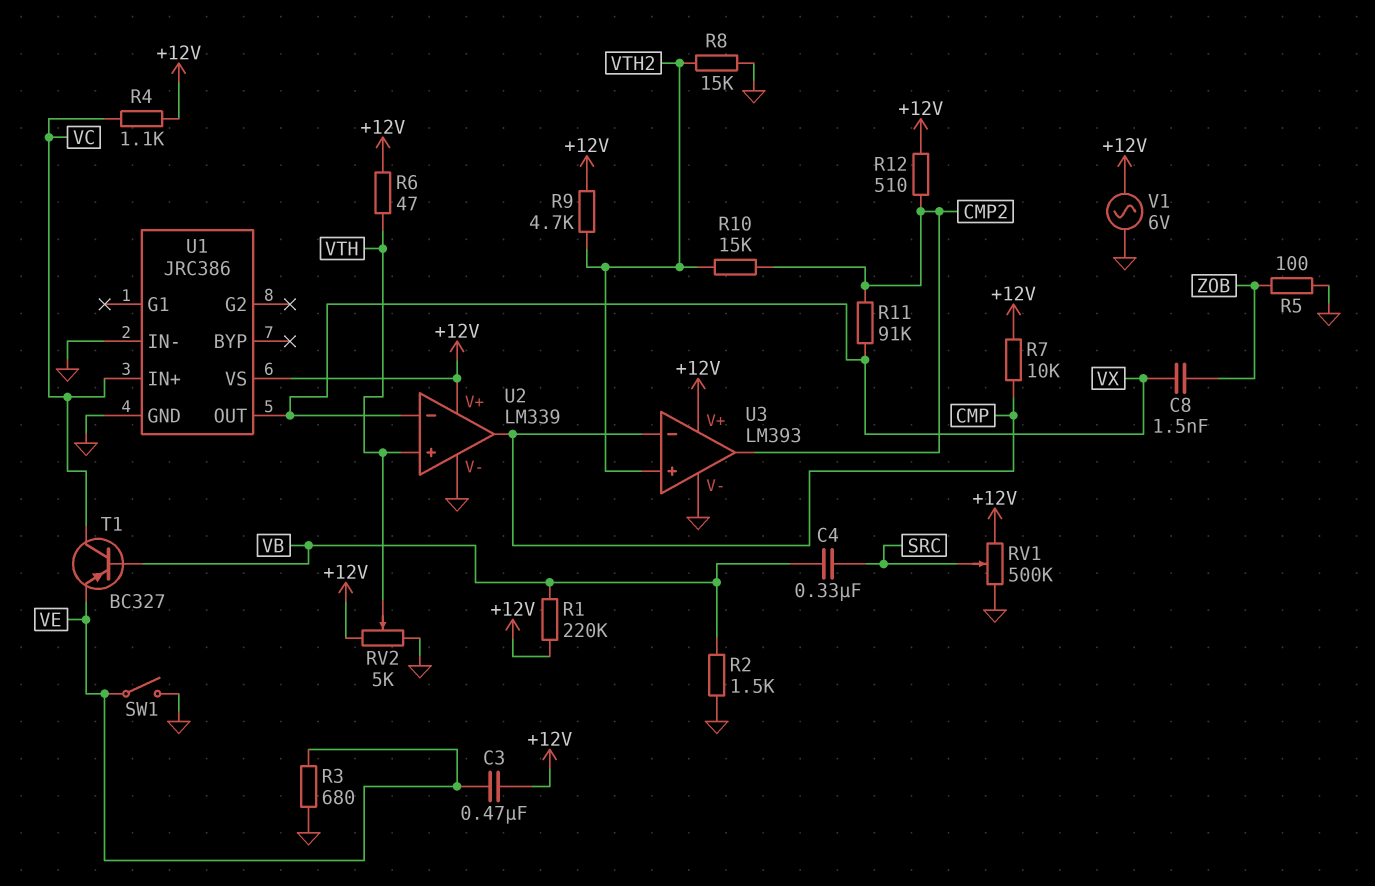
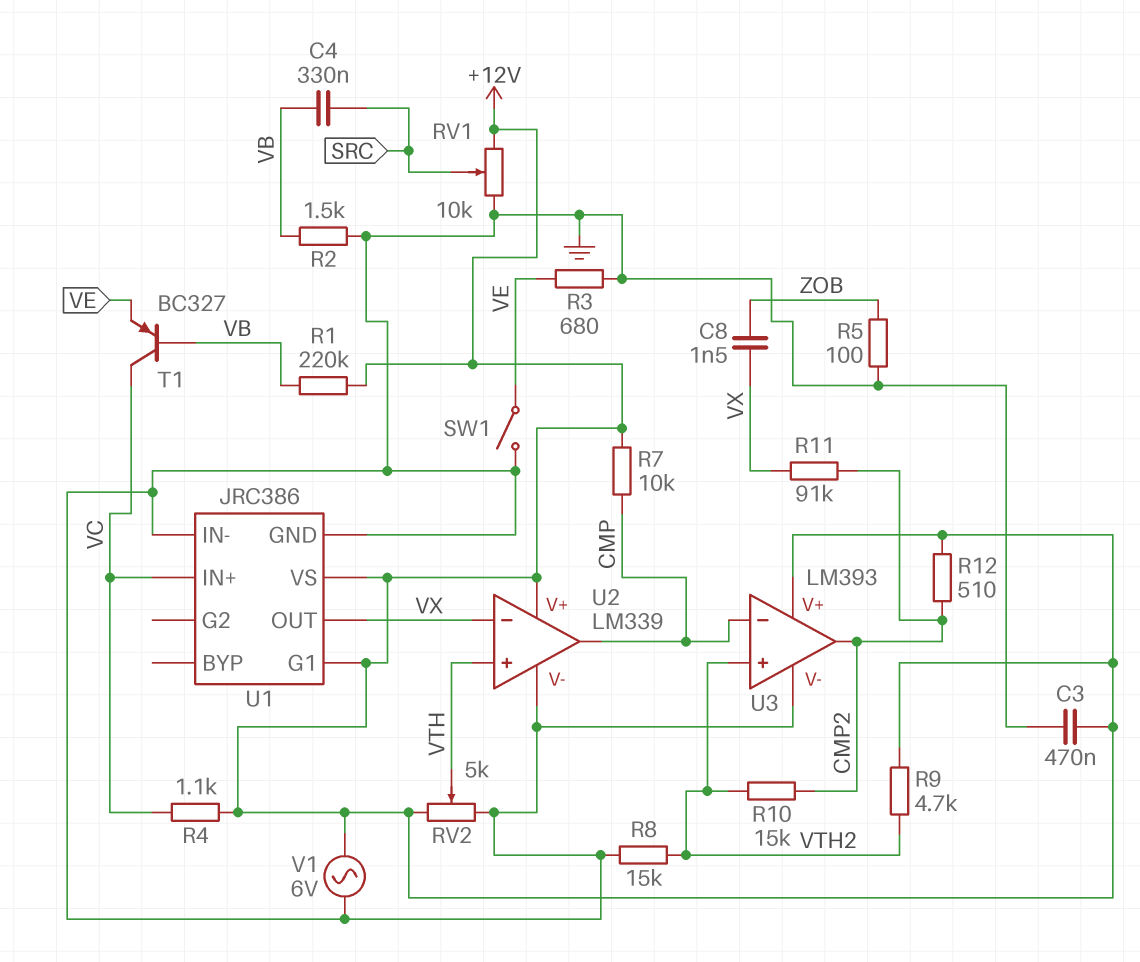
C3: 470nF (+12V, VE) -> 470nF (+12V, GND)
R6: 47 (+12V, VTH) -> none
RV1: 500k (+12V, GND, wiper SRC) -> 10k (+12V, GND, wiper SRC)
U1 pin G1: none -> +12V

